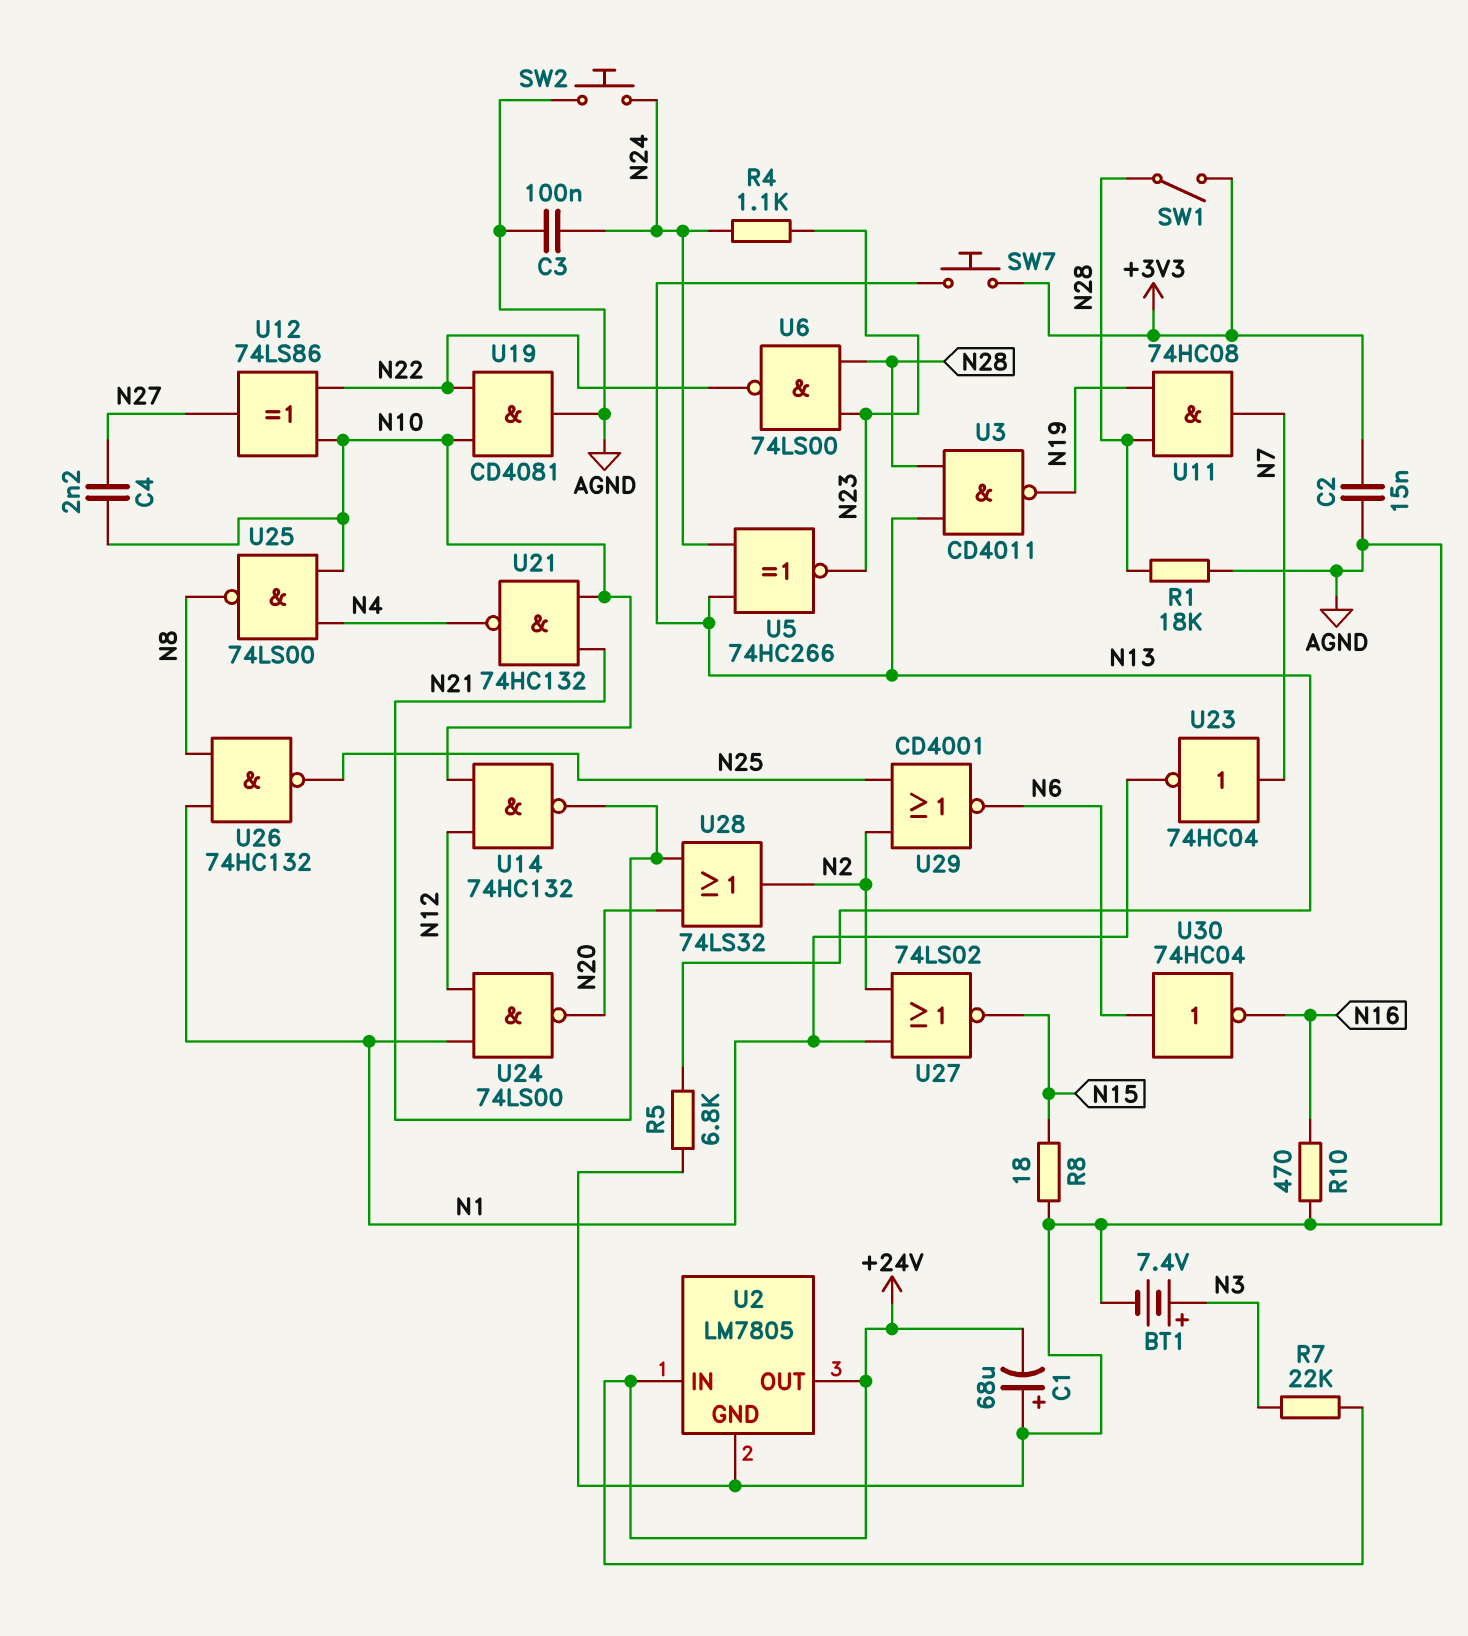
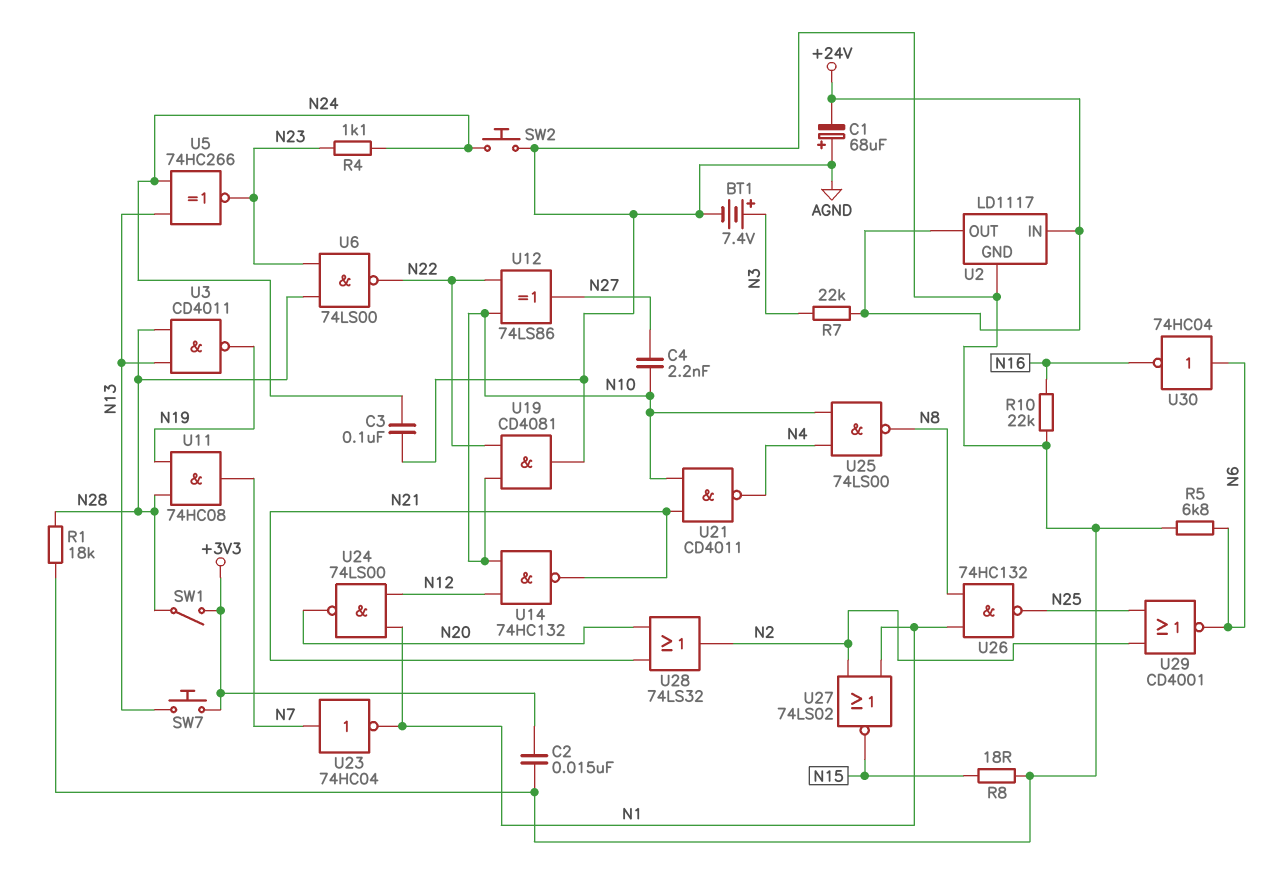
R5: 6.8k (AGND, N13) -> 6.8k (AGND, N6)
R10: 470 (AGND, N16) -> 22k (AGND, N16)
U2: LM7805 -> LD1117
U21: NAND 74HC132 (in N10, in N21, out N4) -> NAND CD4011 (in N10, in N21, out N4)

